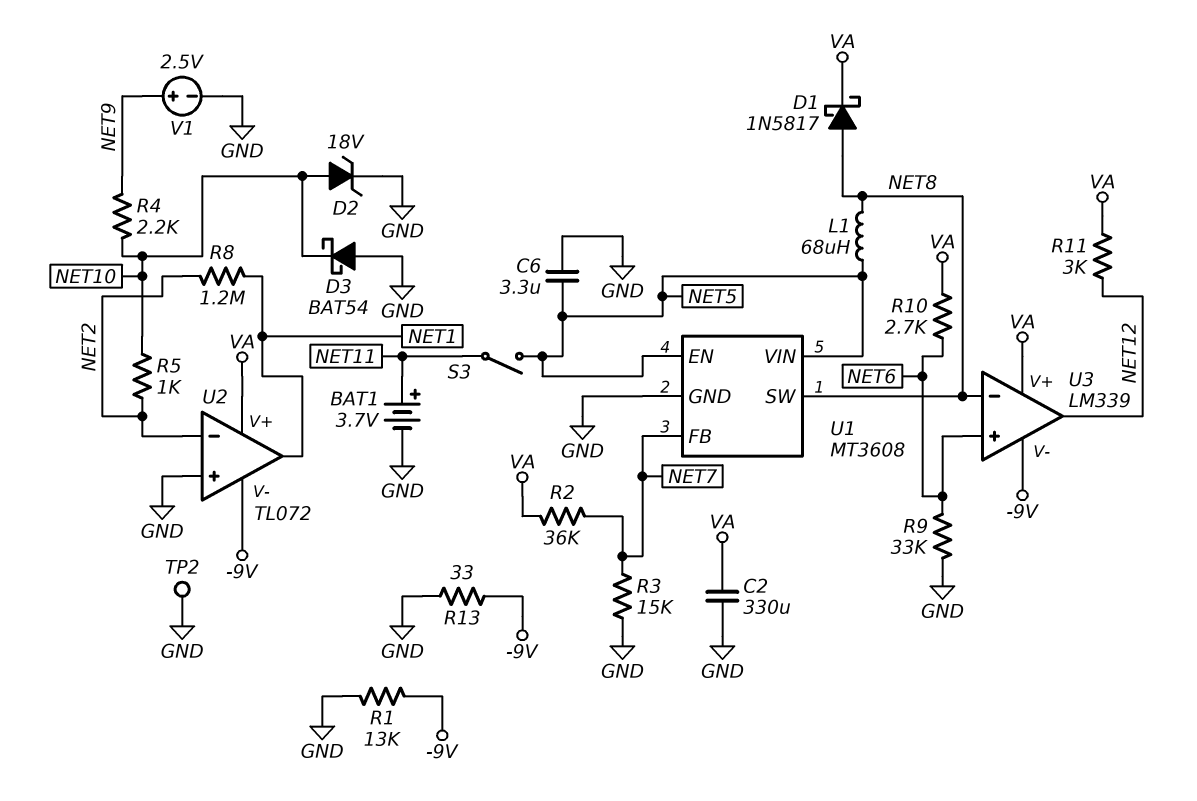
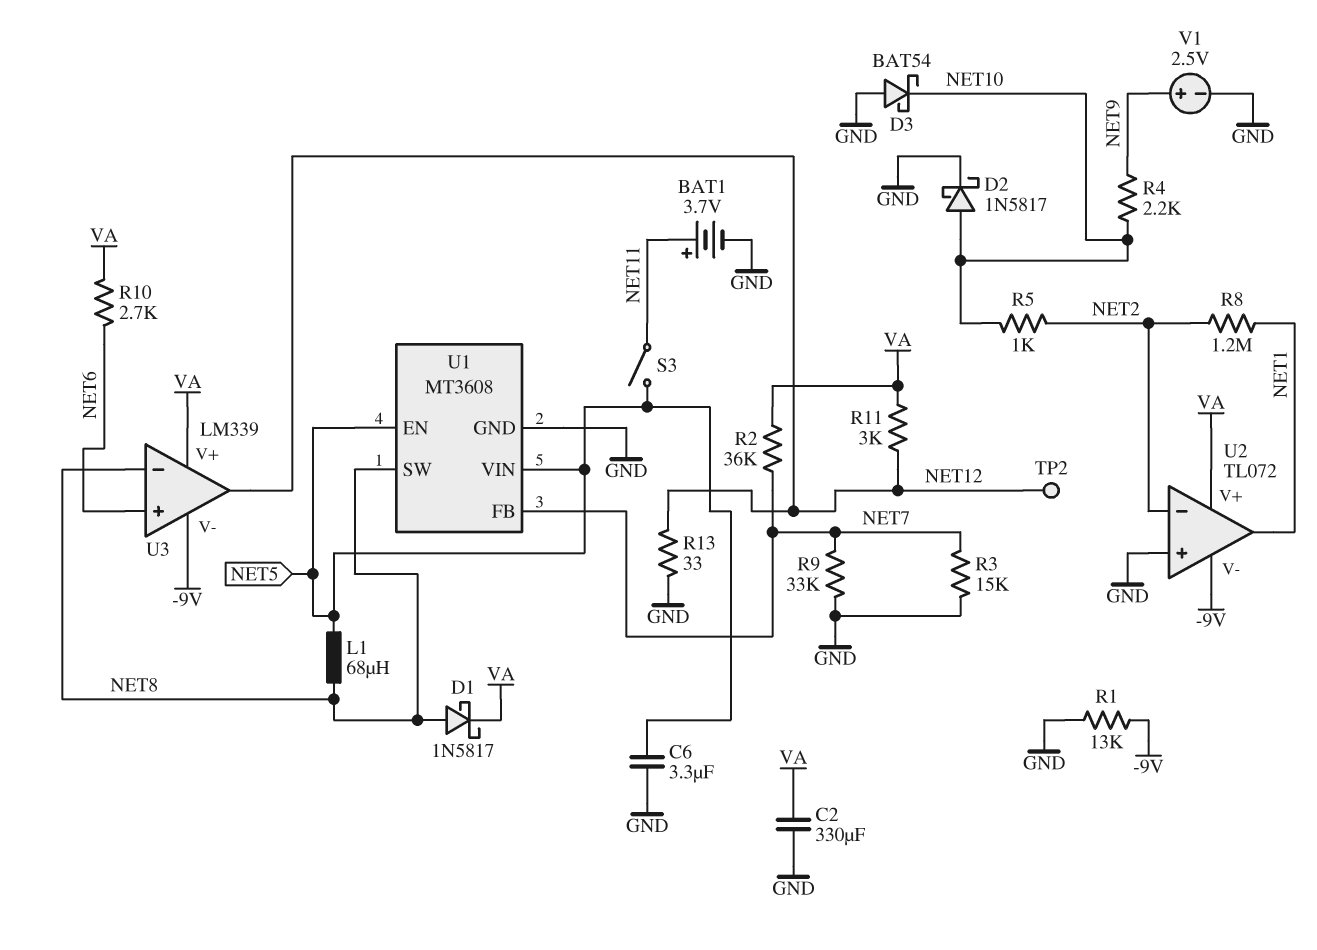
D2: zener 18V (A NET10, K GND) -> schottky 1N5817 (A NET10, K GND)
R9: 33k (GND, NET6) -> 33k (GND, NET7)
R13: 33 (-9V, GND) -> 33 (GND, NET12)
TP2: test point (GND) -> test point (NET12)

